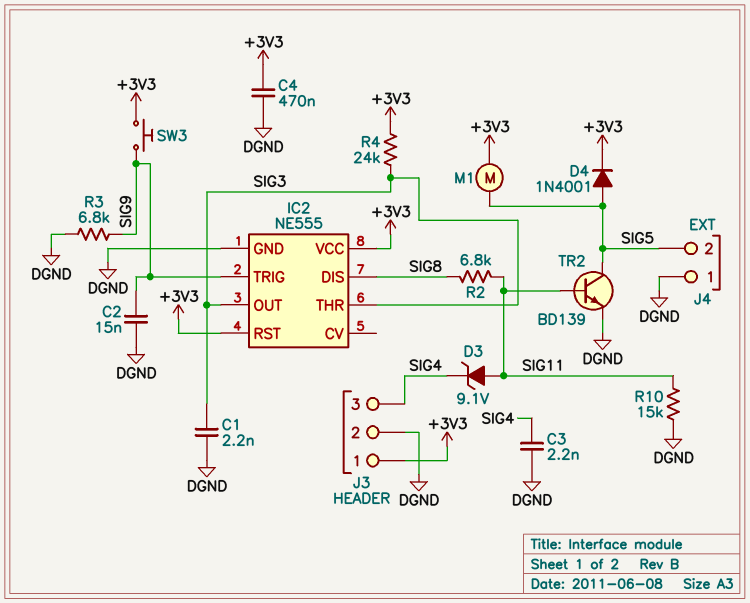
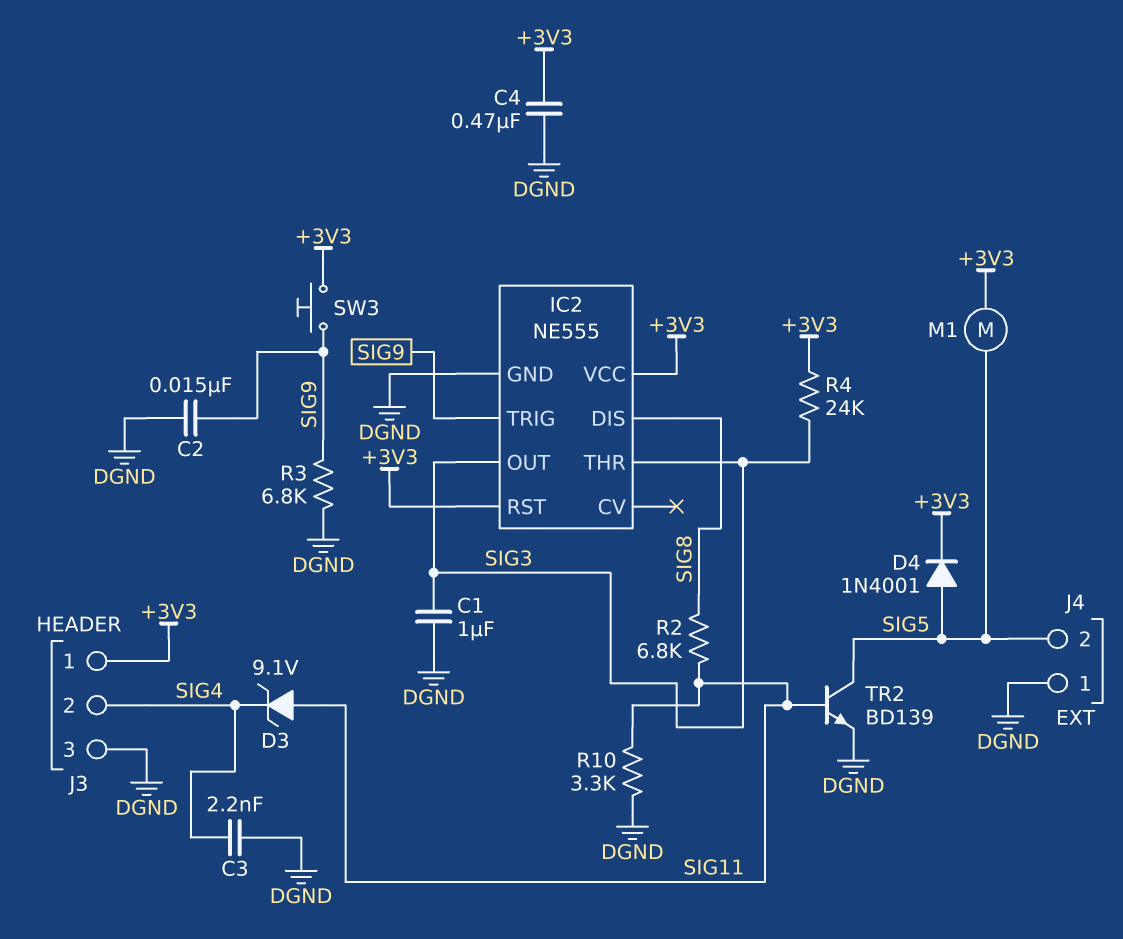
C1: 2.2nF (DGND, SIG3) -> 1uF (DGND, SIG3)
J3 pin 2: DGND -> SIG4
J3 pin 3: SIG4 -> DGND
R10: 15k (DGND, SIG11) -> 3.3k (DGND, SIG11)

